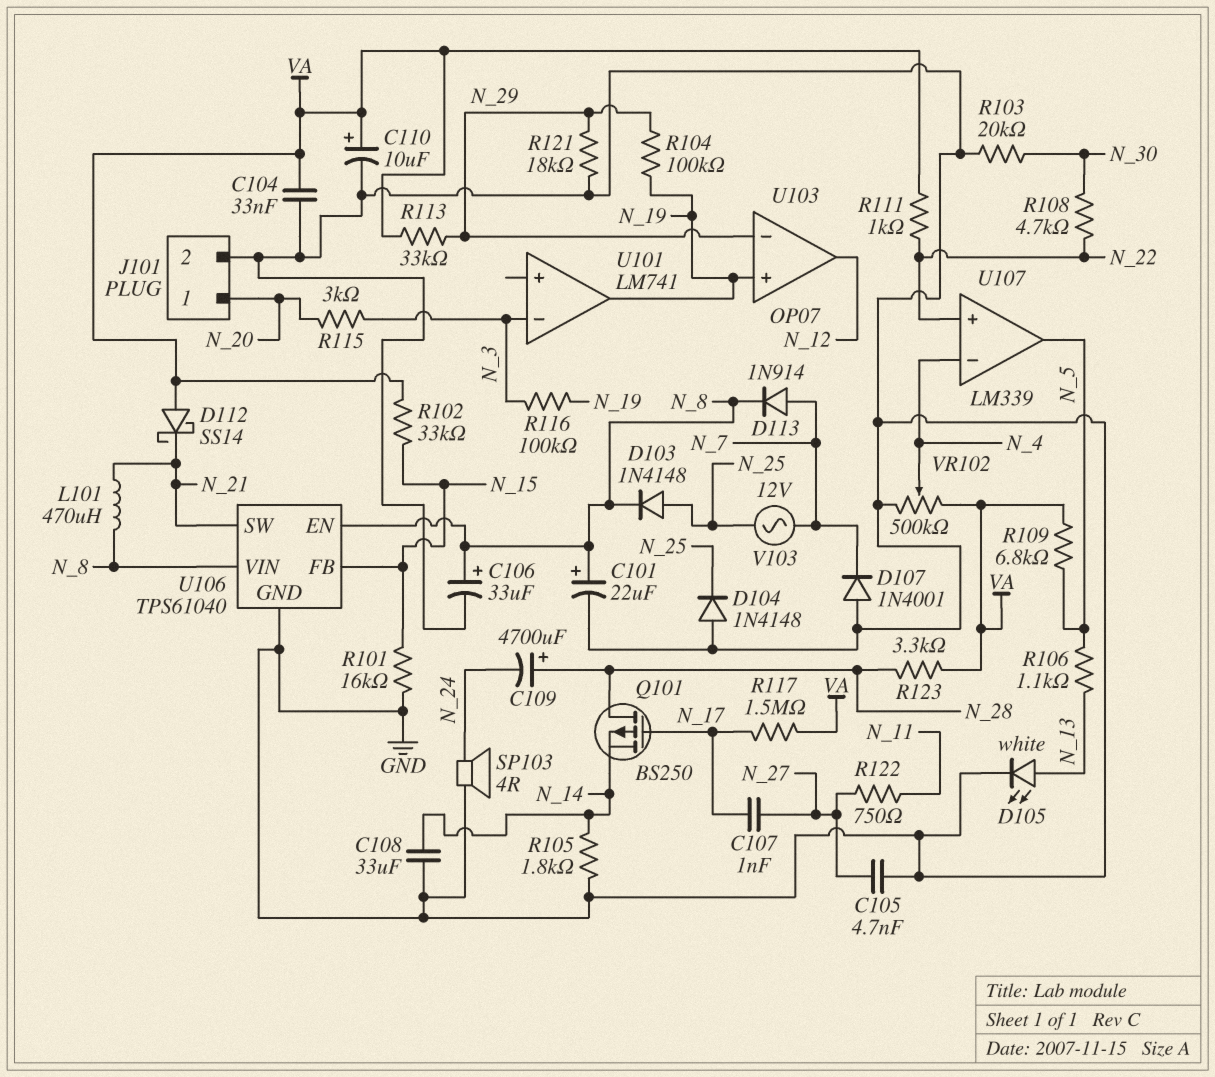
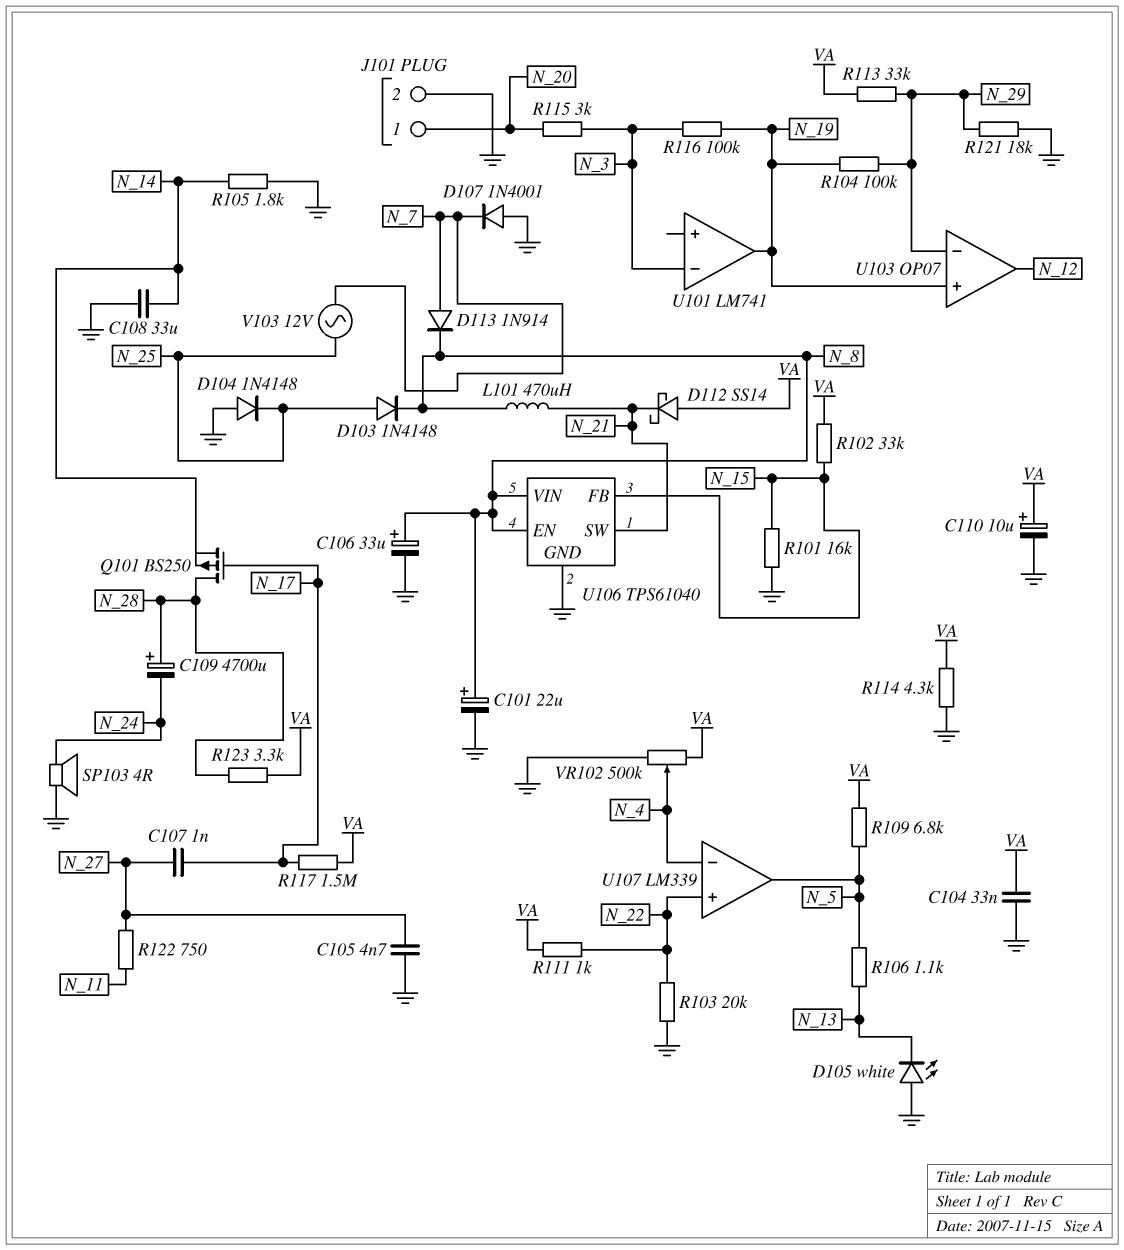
D105: LED white (A N_13, K GND) -> LED white (A GND, K N_13)
R103: 20k (GND, N_30) -> 20k (GND, N_22)
R108: 4.7k (N_22, N_30) -> none
R114: none -> 4.3k (GND, VA)

